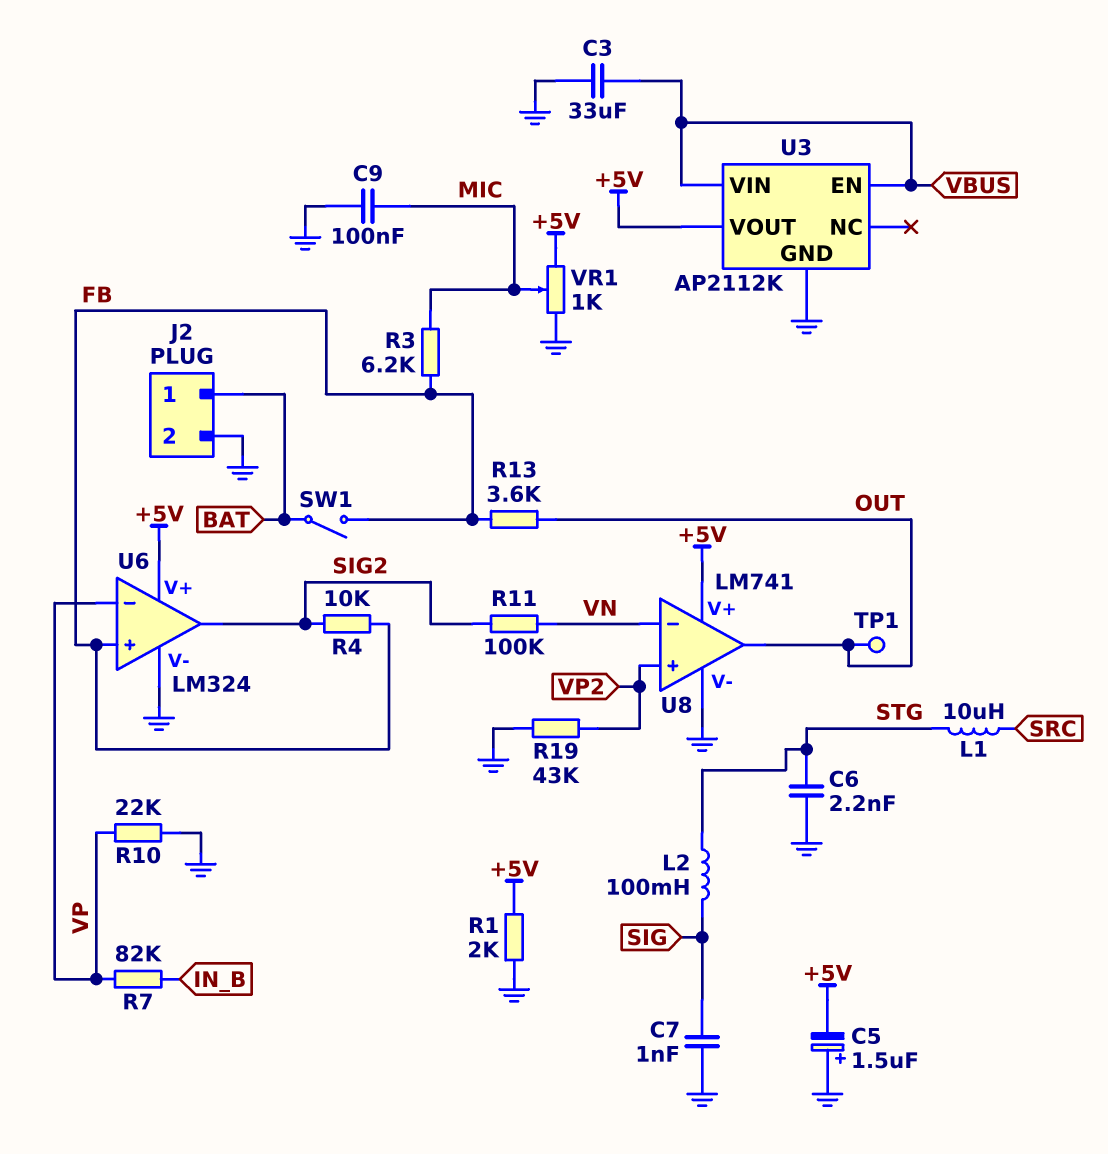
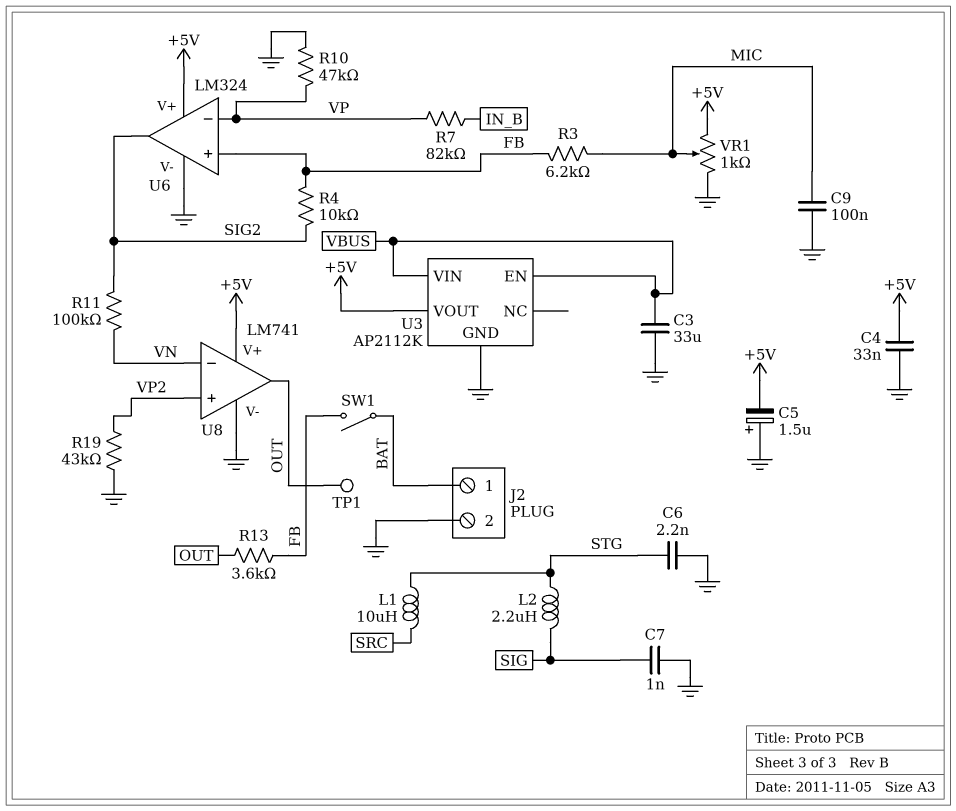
C4: none -> 33nF (+5V, GND)
L2: 100mH (SIG, STG) -> 2.2uH (SIG, STG)
R1: 2k (+5V, GND) -> none
R10: 22k (GND, VP) -> 47k (GND, VP)

